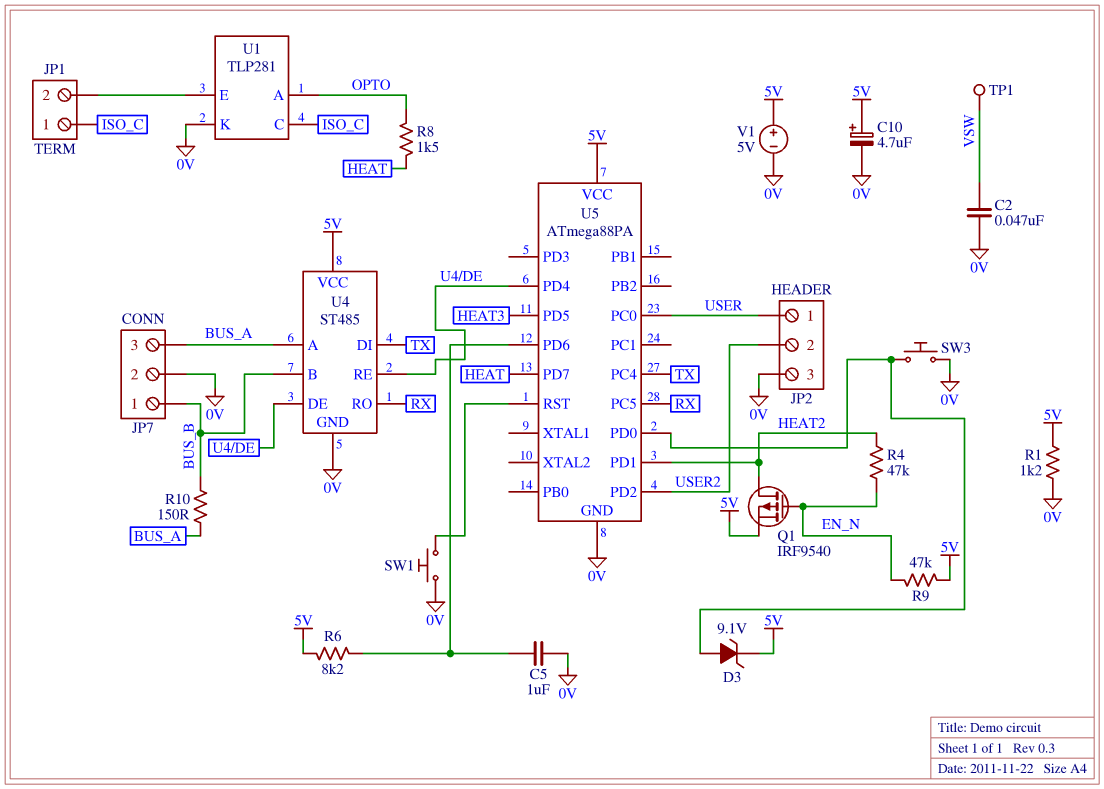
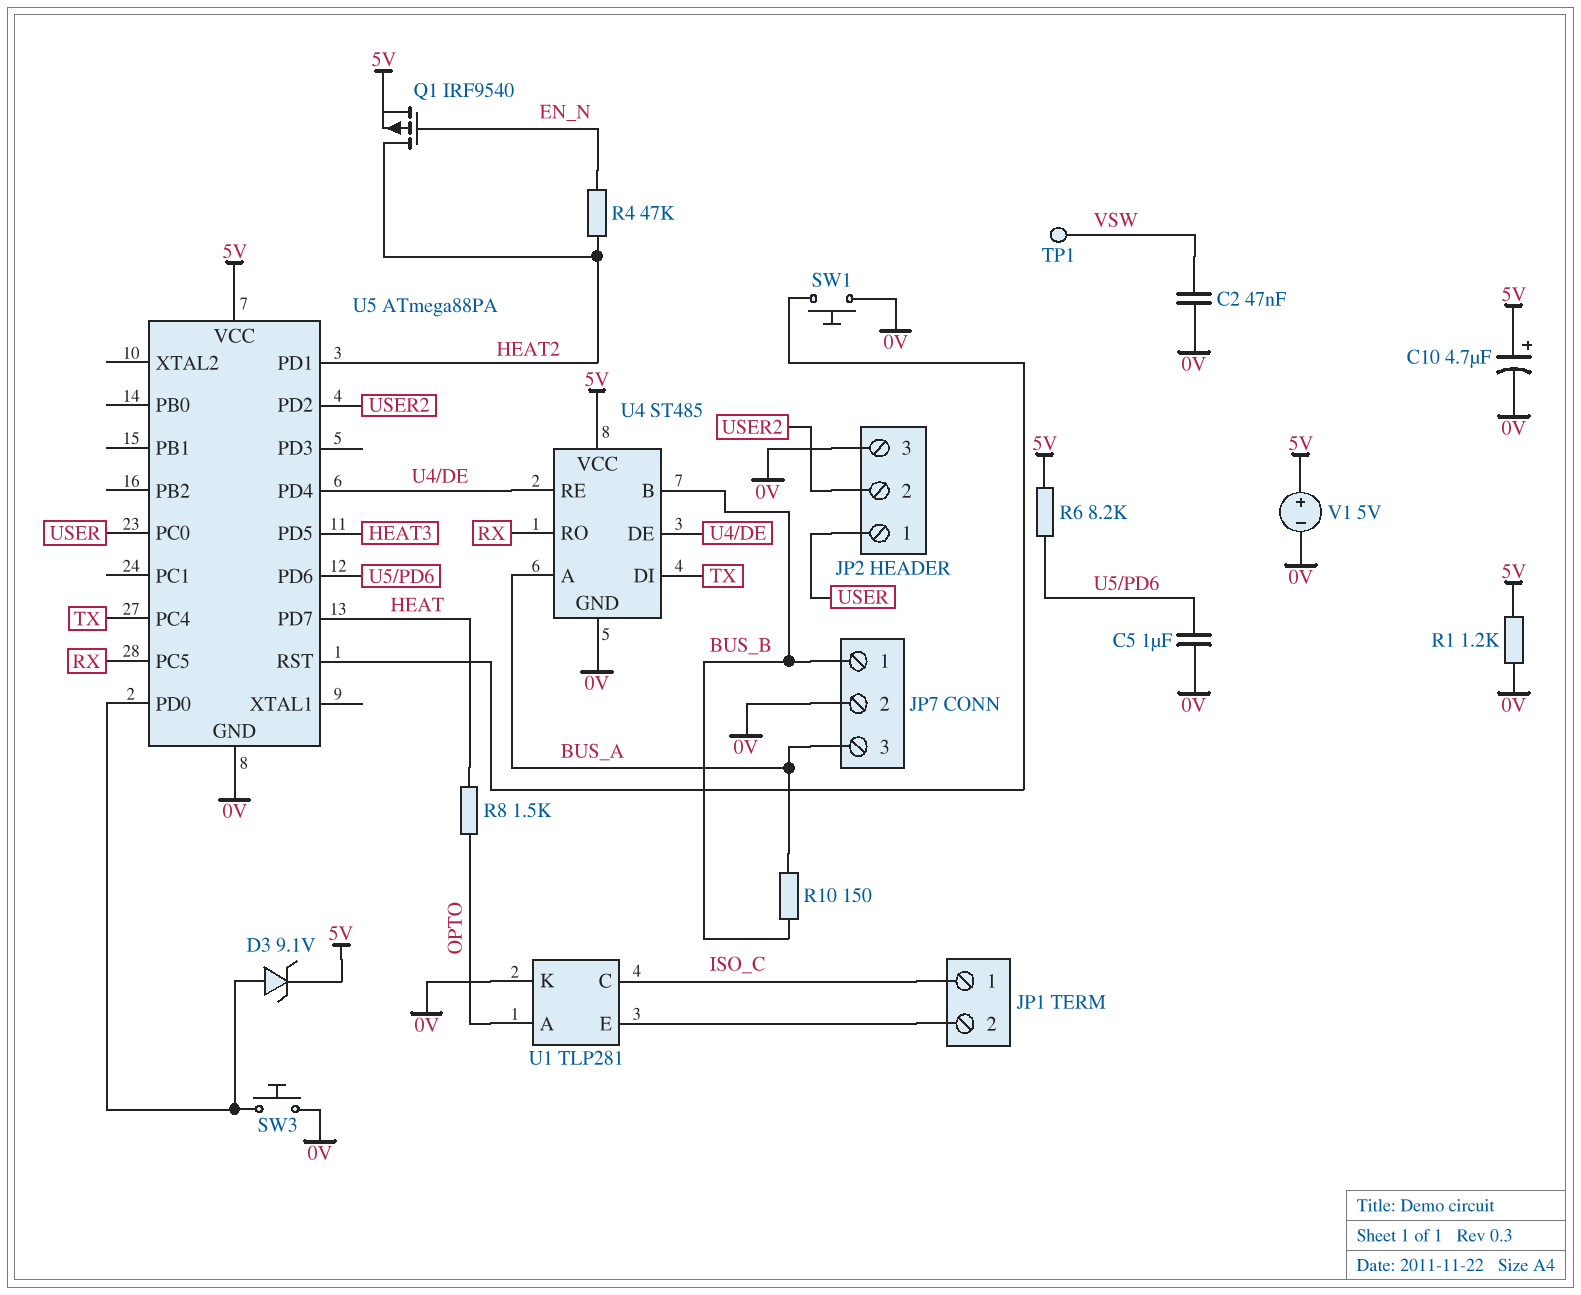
R9: 47k (5V, EN_N) -> none

